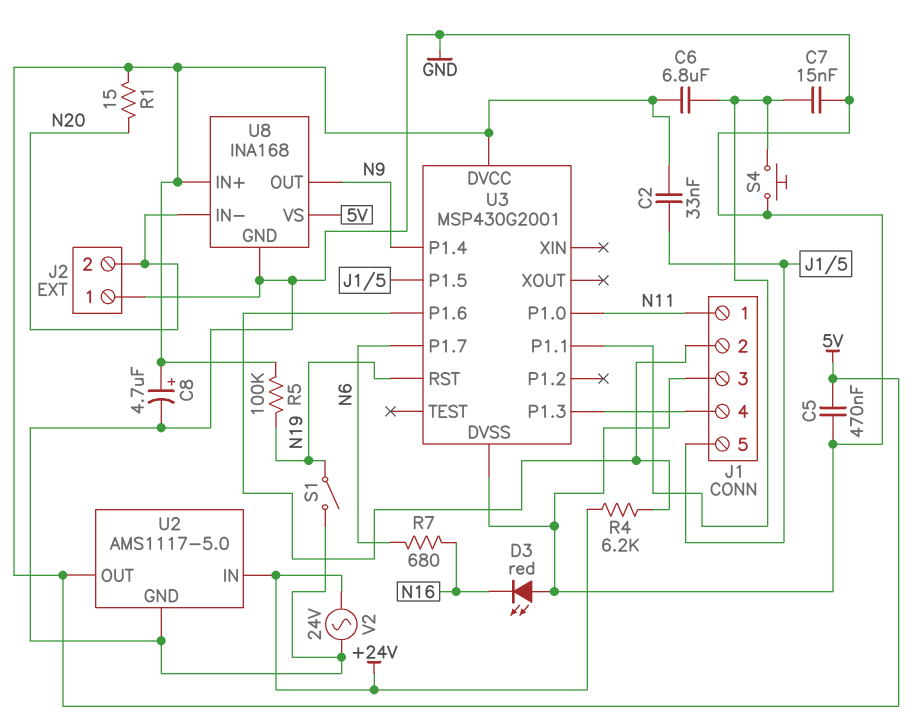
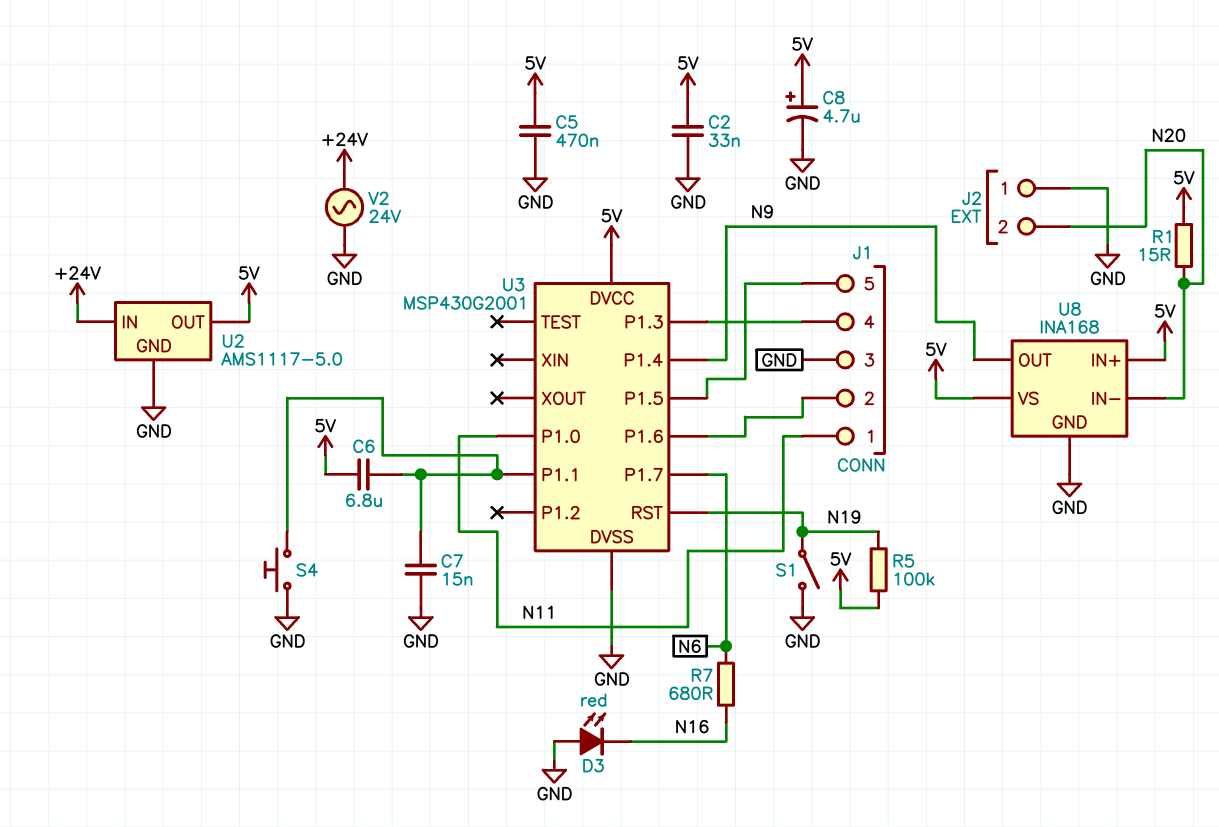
C2: 33nF (5V, J1/5) -> 33nF (5V, GND)
R4: 6.2k (+24V, J1/2) -> none

